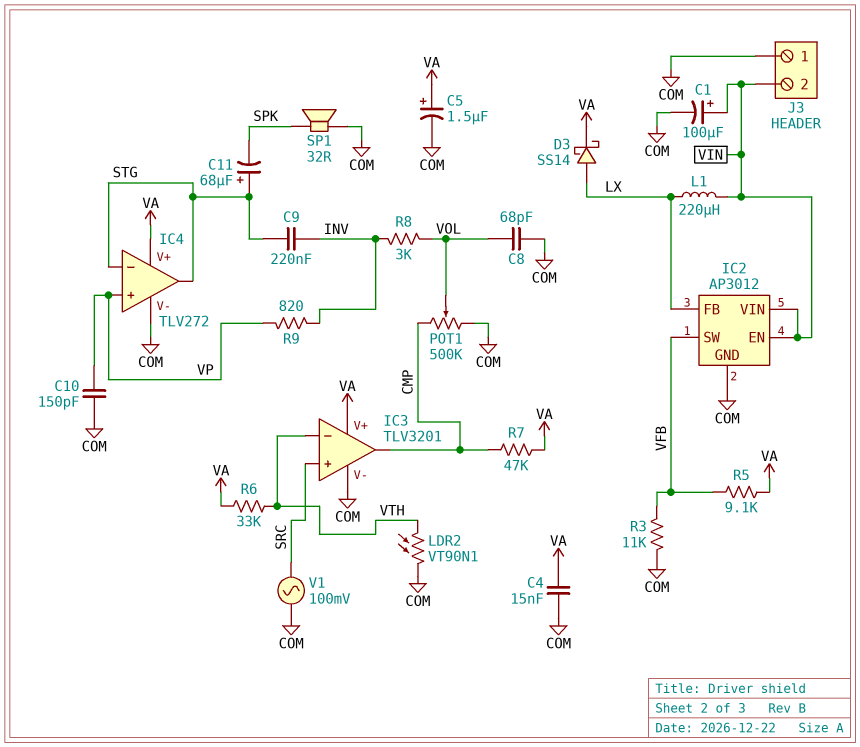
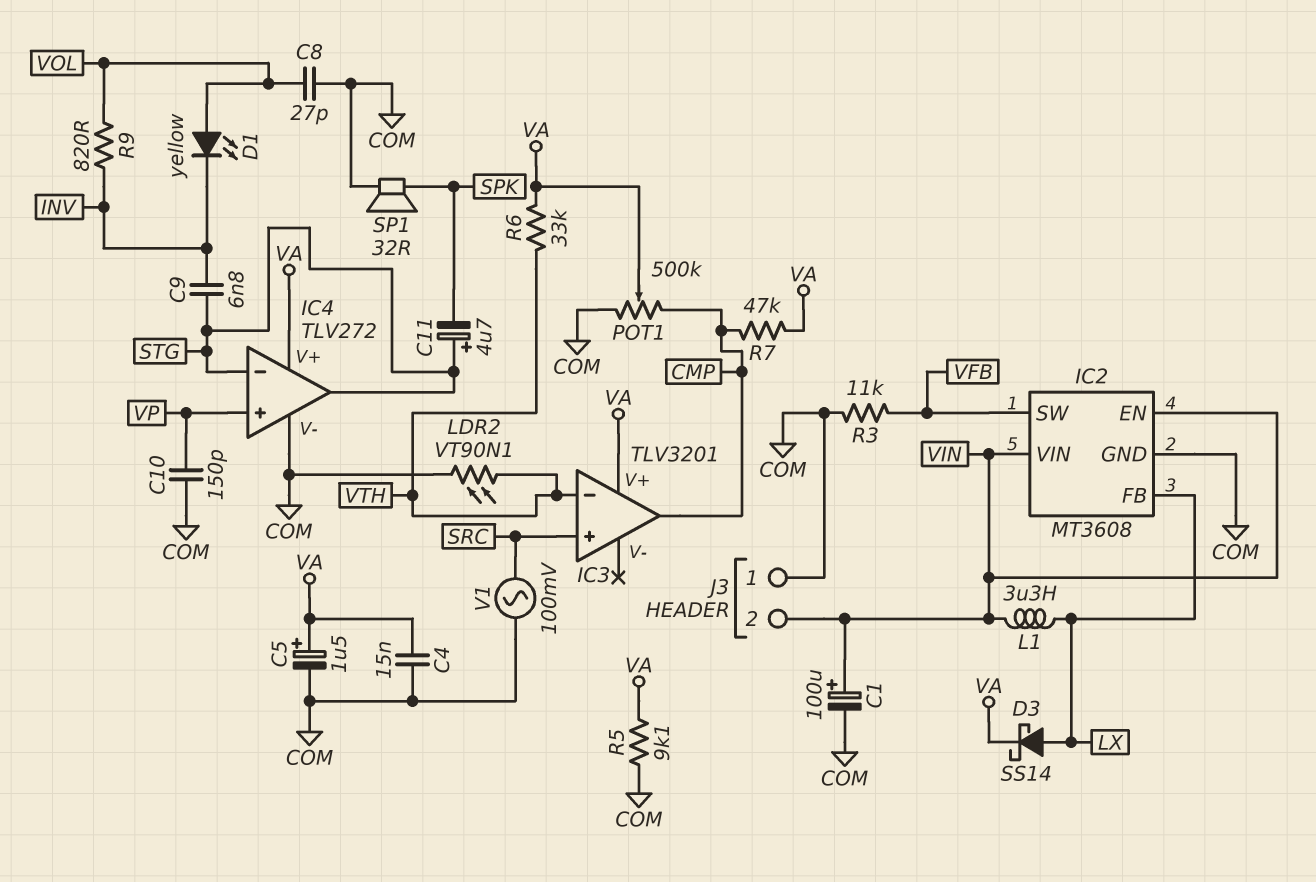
C8: 68pF (COM, VOL) -> 27pF (COM, VOL)
C9: 220nF (INV, STG) -> 6.8nF (INV, STG)
C11: 68uF (plus STG, minus SPK) -> 4.7uF (plus STG, minus SPK)
D1: none -> LED yellow (A VOL, K INV)
IC2: AP3012 -> MT3608
IC3 pin V-: COM -> none
L1: 220uH (LX, VIN) -> 3.3uH (LX, VIN)
POT1: 500k (CMP, COM, wiper VOL) -> 500k (CMP, COM, wiper VA)
R5: 9.1k (VA, VFB) -> 9.1k (COM, VA)
R8: 3k (INV, VOL) -> none
R9: 820 (INV, VP) -> 820 (INV, VOL)

